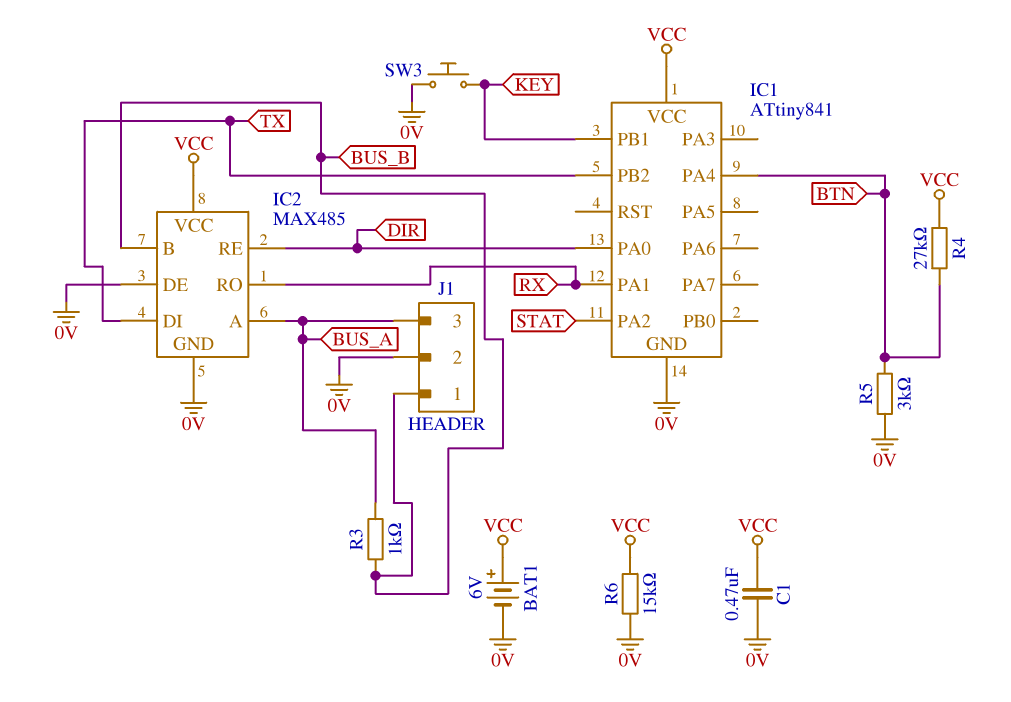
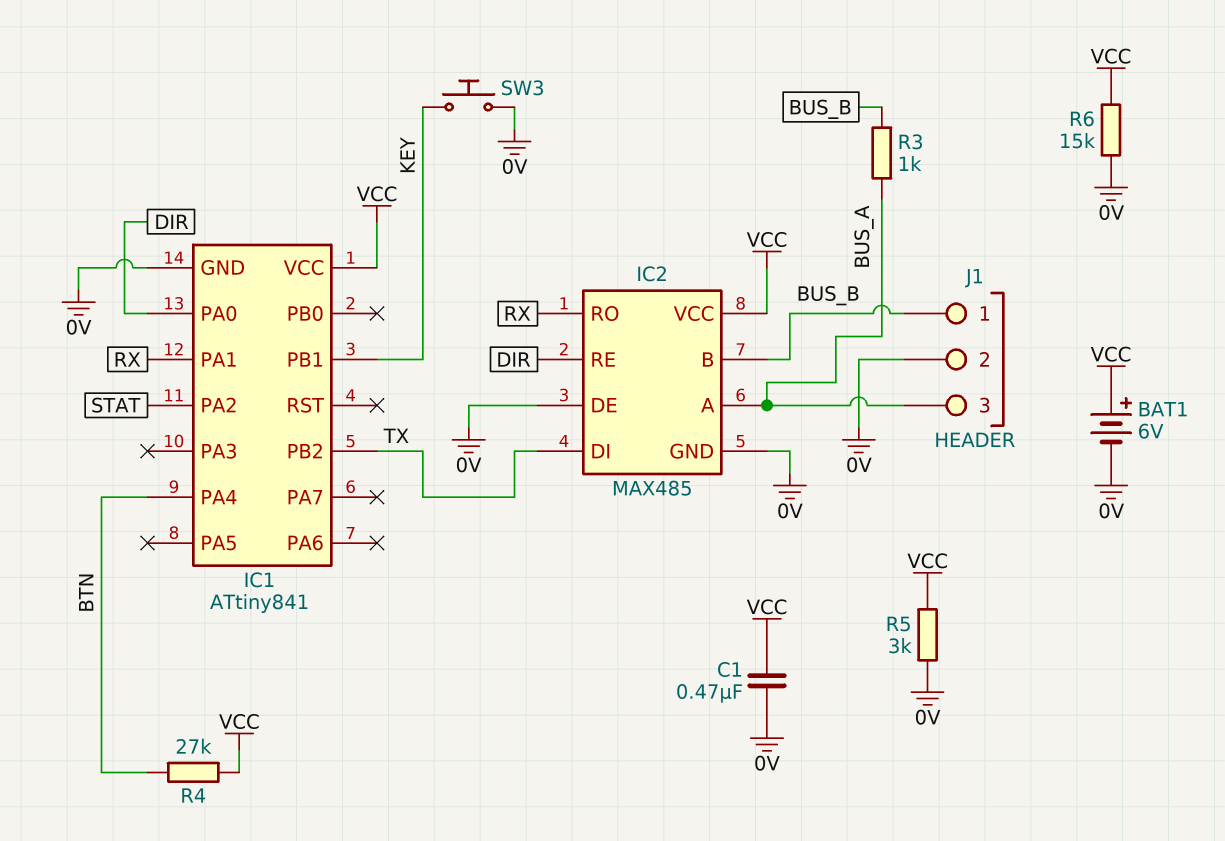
R5: 3k (0V, BTN) -> 3k (0V, VCC)

